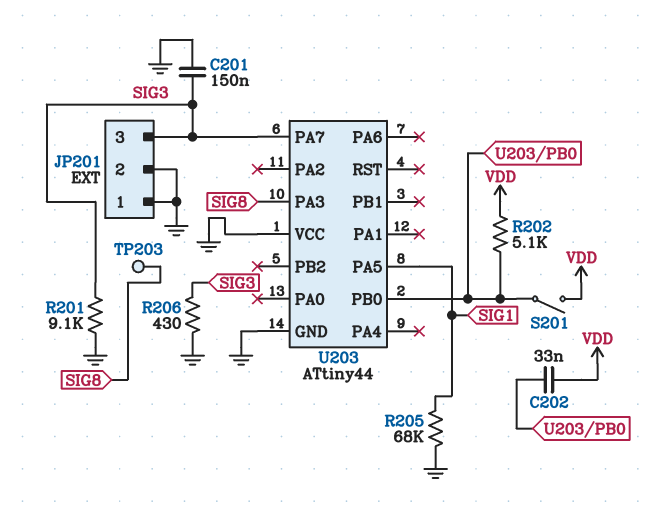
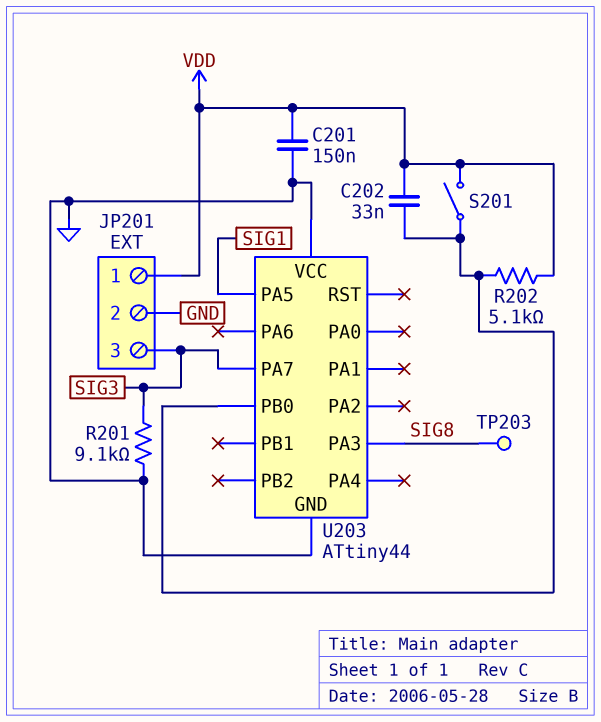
C201: 150nF (GND, SIG3) -> 150nF (GND, VDD)
JP201 pin 1: GND -> VDD
R205: 68k (GND, SIG1) -> none
R206: 430 (GND, SIG3) -> none

